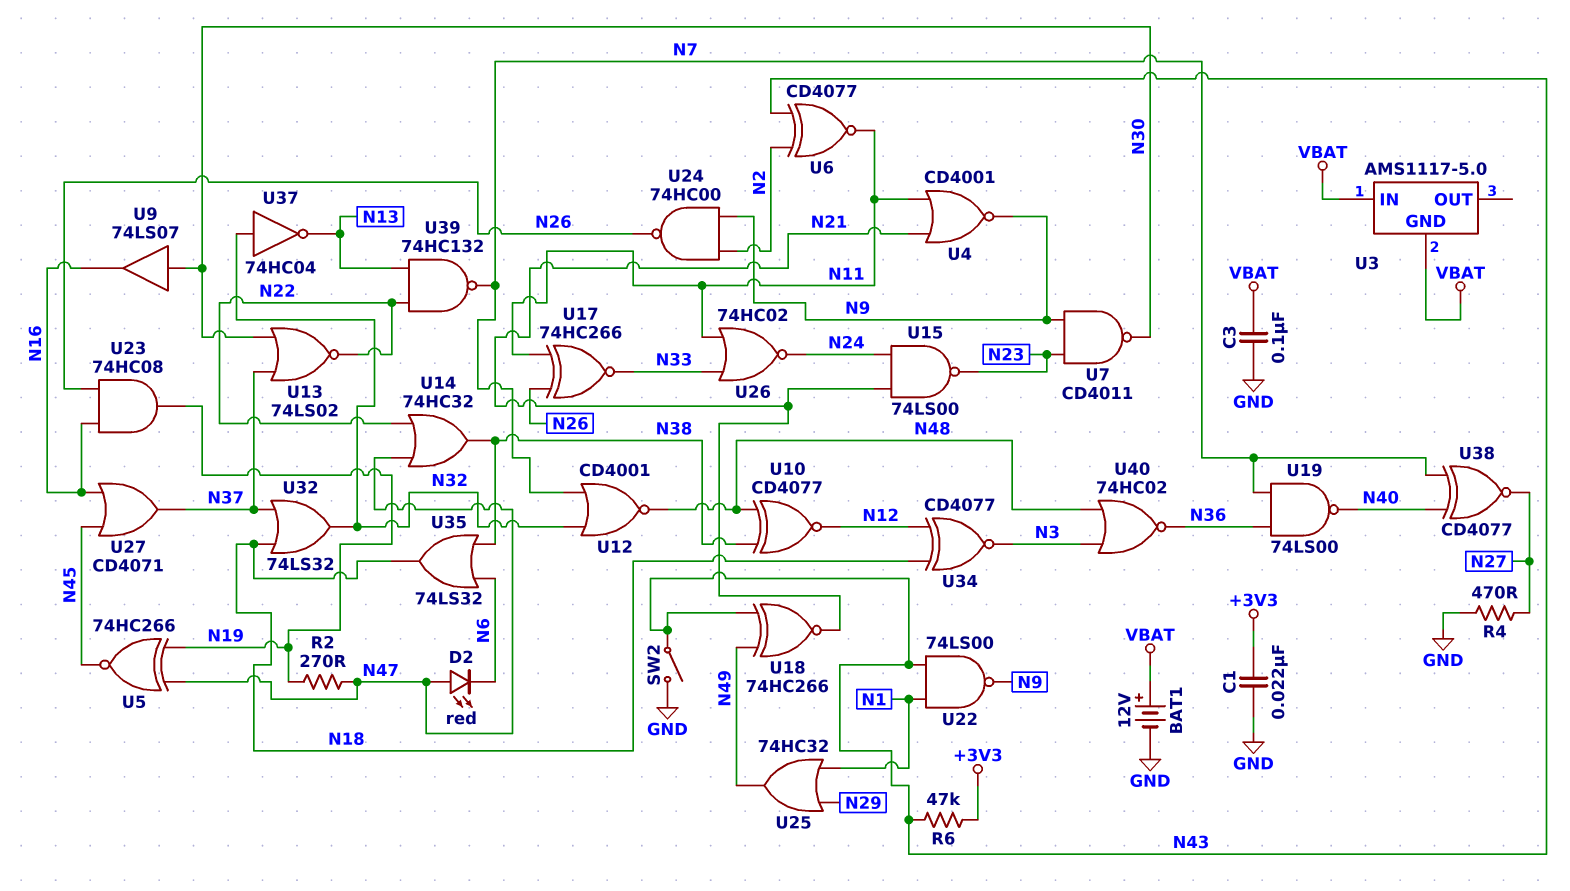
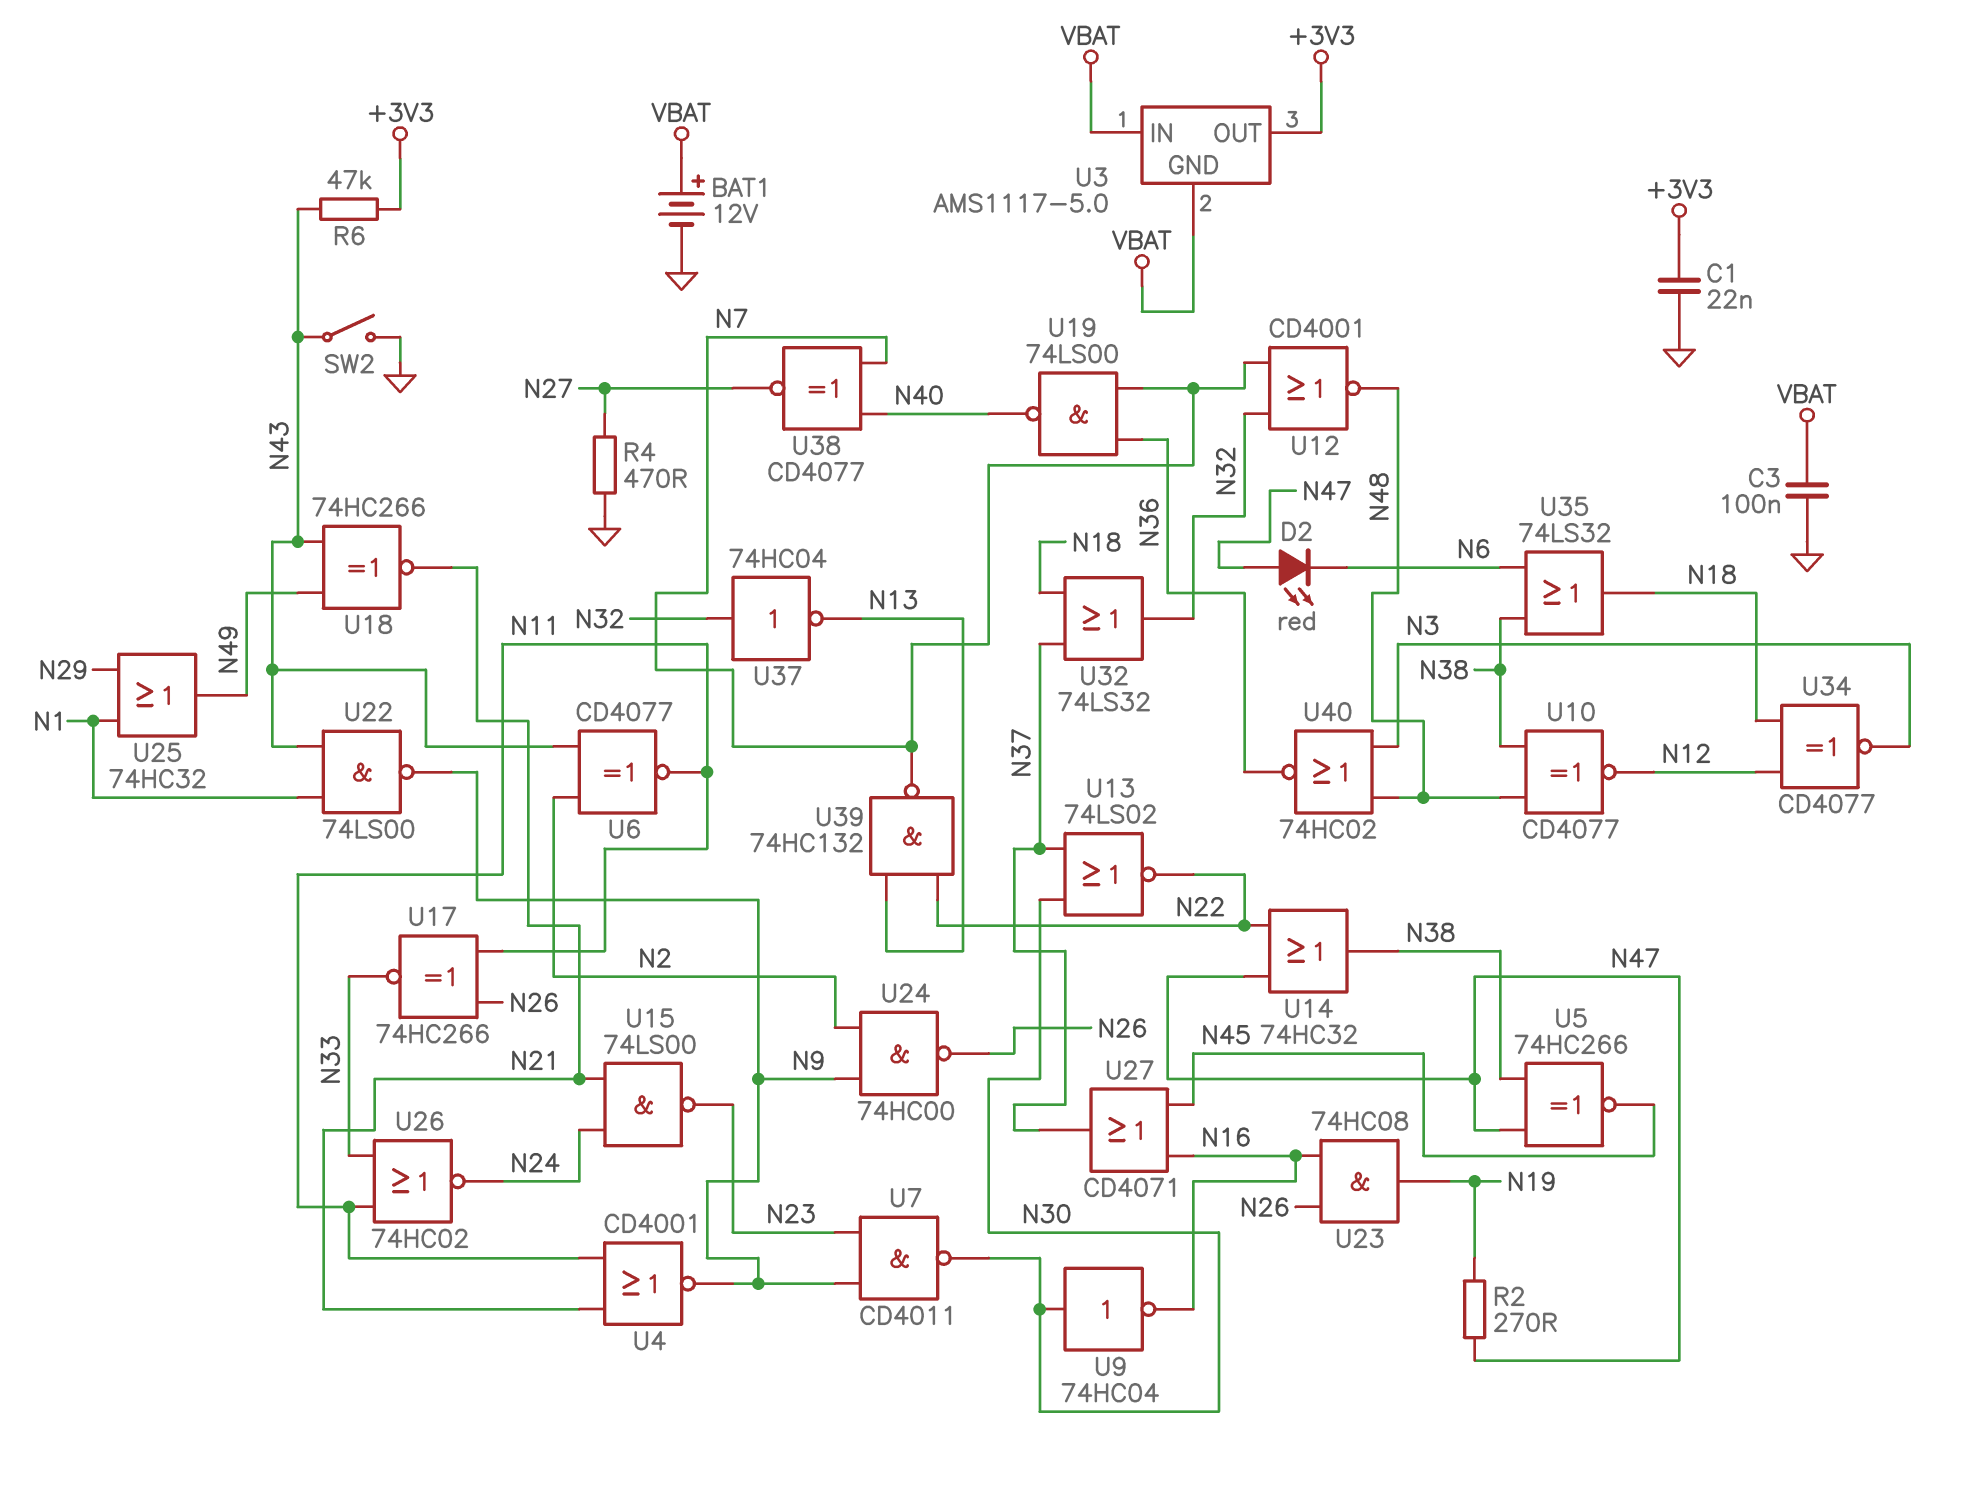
U3 pin OUT: none -> +3V3
U5: XNOR 74HC266 (in N19, in N47, out N45) -> XNOR 74HC266 (in N38, in N47, out N45)
U9: buffer 74LS07 (in N30, out N16) -> NOT 74HC04 (in N30, out N16)

